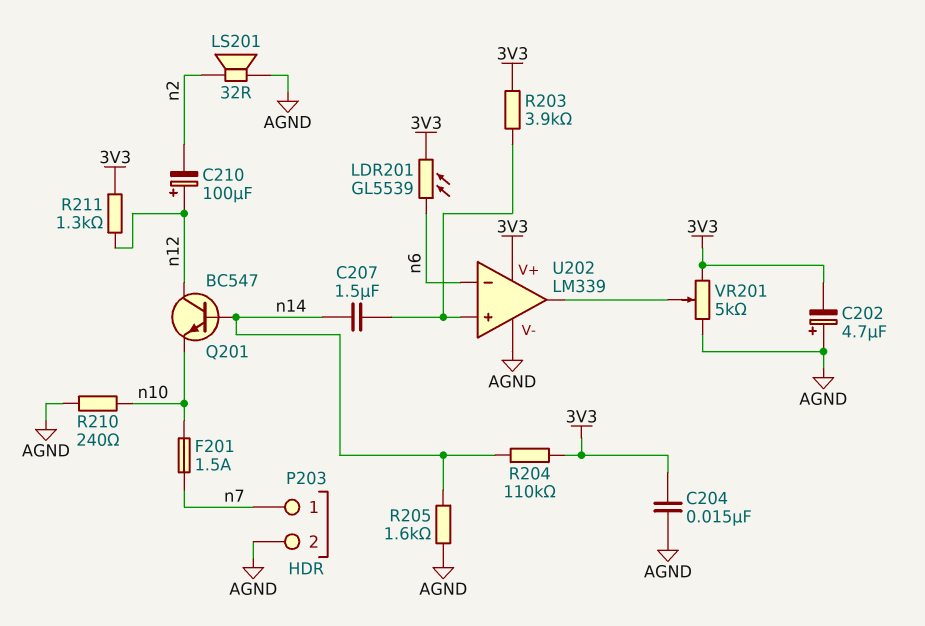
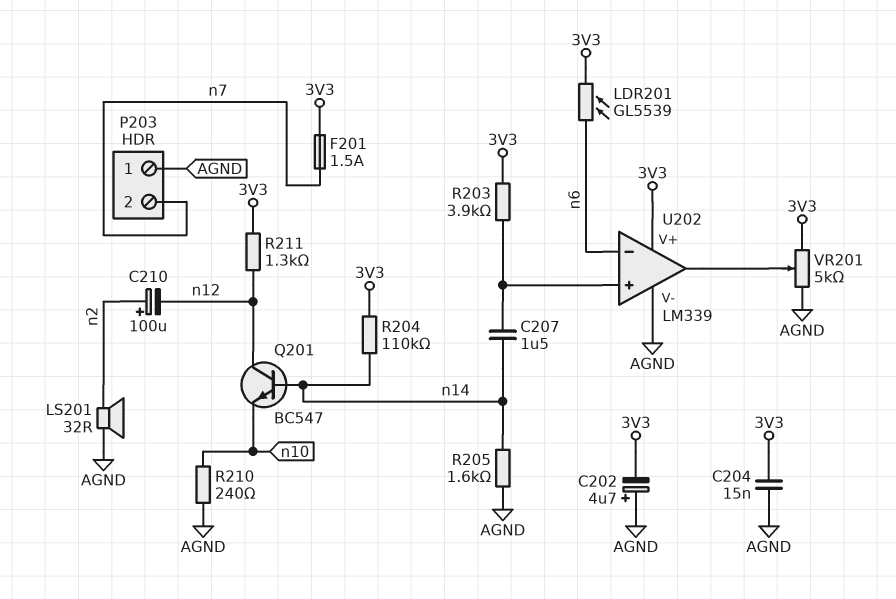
C210: 100uF (plus n12, minus n2) -> 100uF (plus n2, minus n12)
F201: 1.5A (n7, n10) -> 1.5A (3V3, n7)
P203 pin 1: n7 -> AGND
P203 pin 2: AGND -> n7

